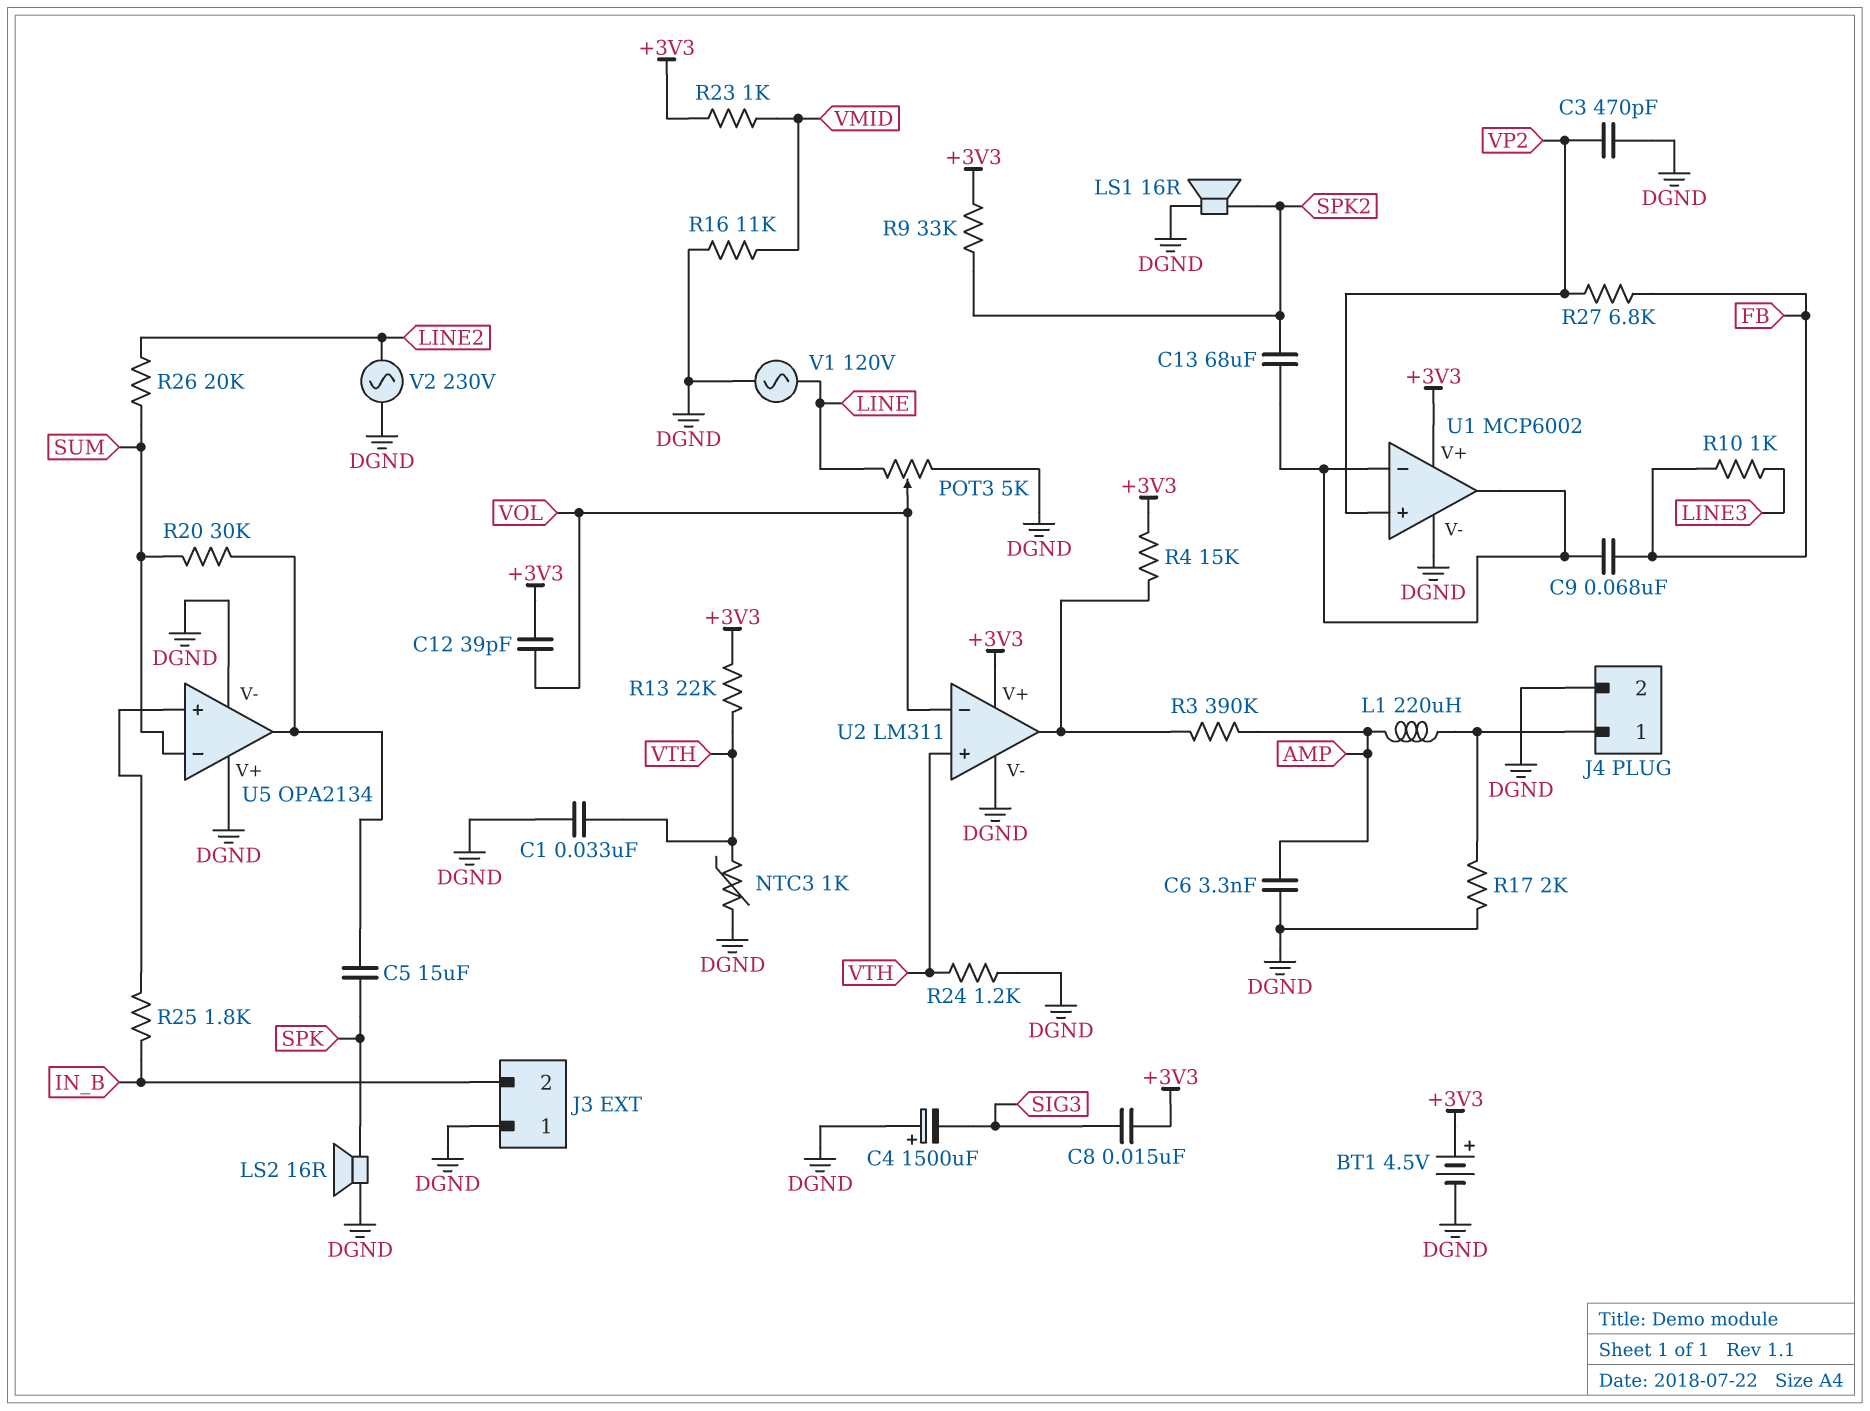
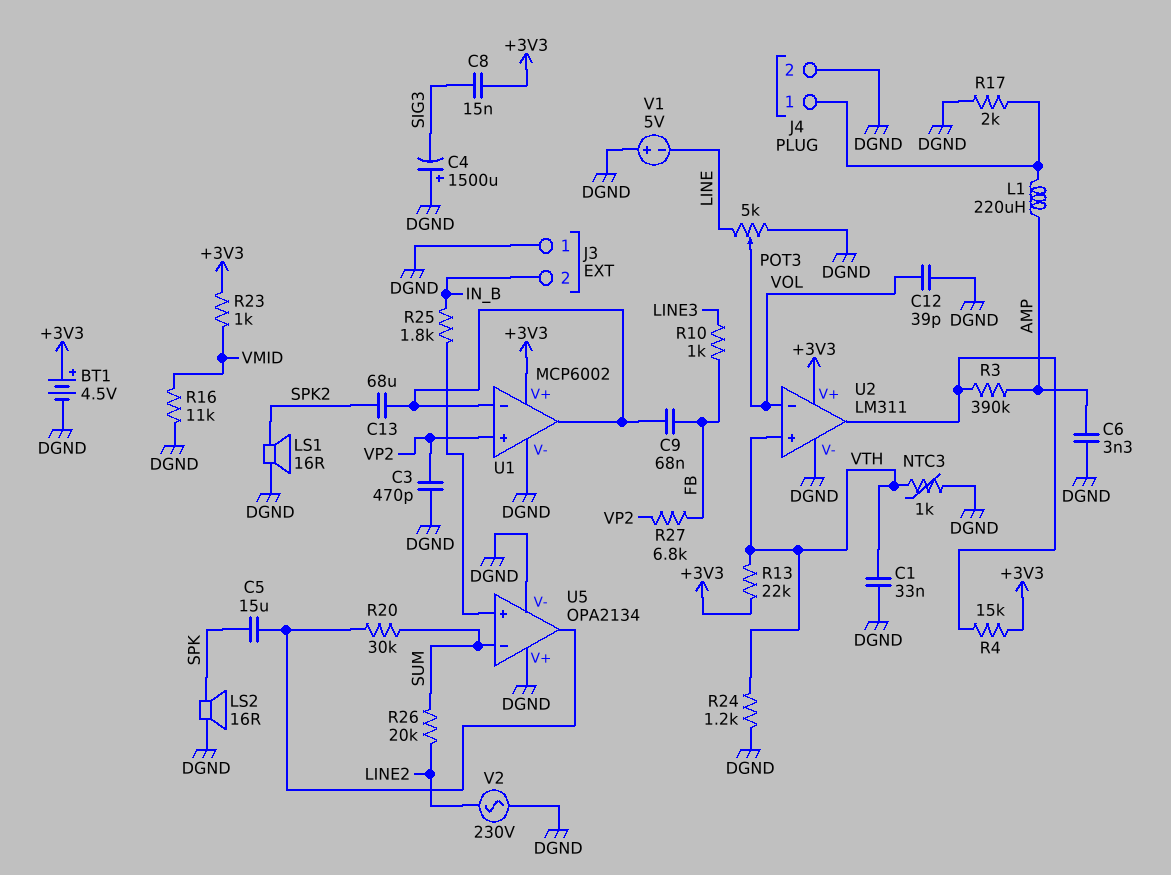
C12: 39pF (+3V3, VOL) -> 39pF (DGND, VOL)
R9: 33k (+3V3, SPK2) -> none
V1: AC 120V (DGND, LINE) -> 5V (plus DGND, minus LINE)

